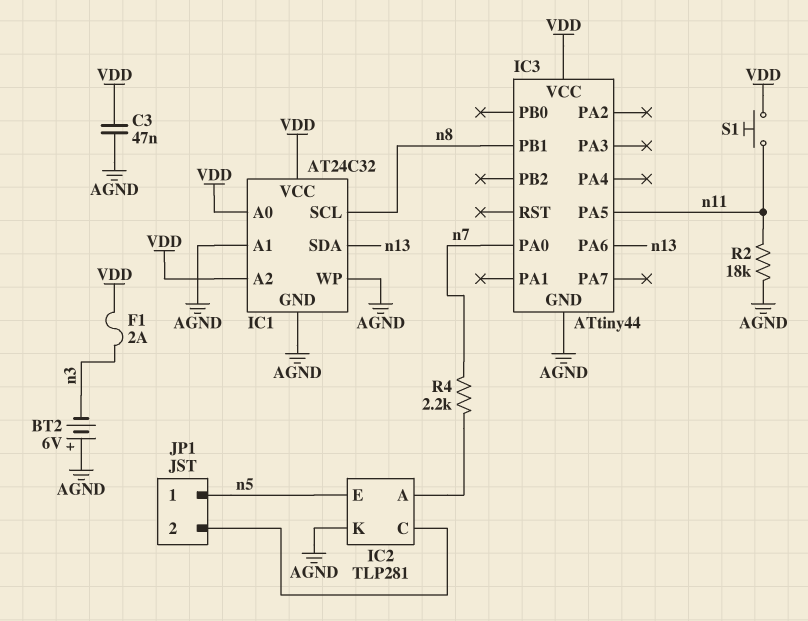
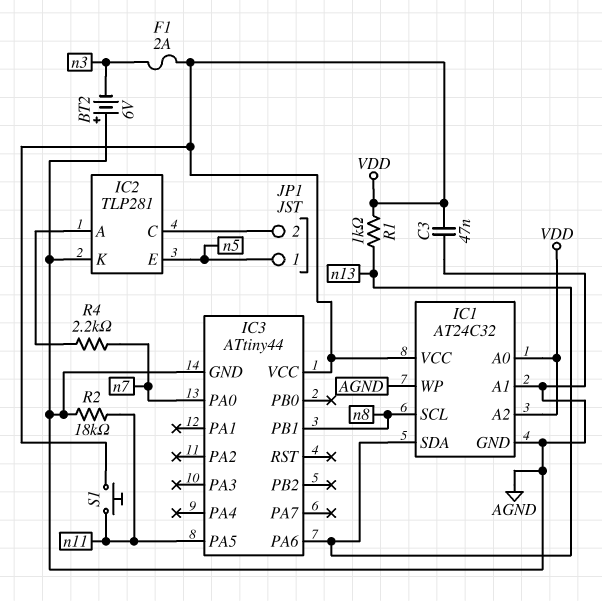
R1: none -> 1k (VDD, n13)

